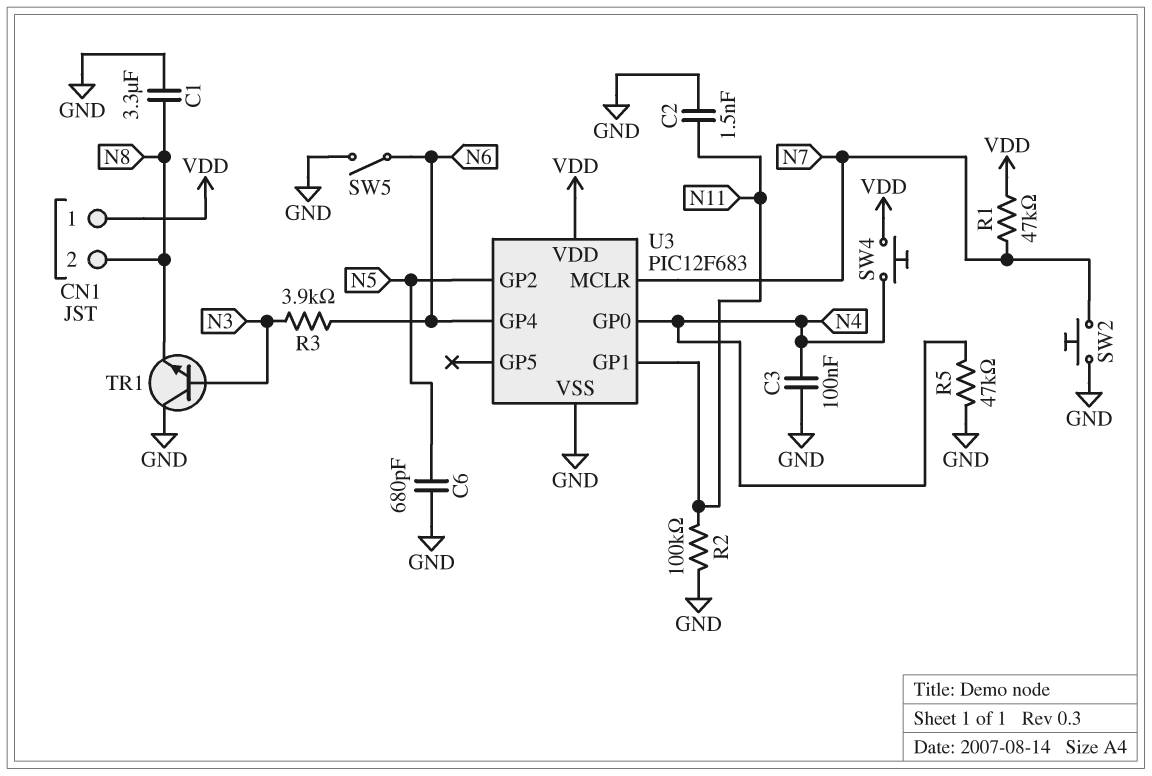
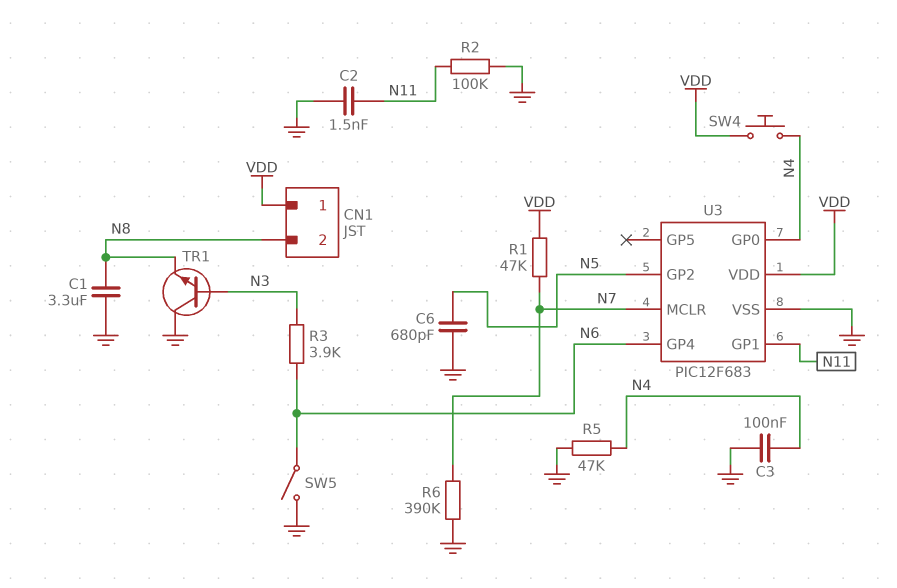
R6: none -> 390k (GND, N7)
SW2: button (GND, N7) -> none

